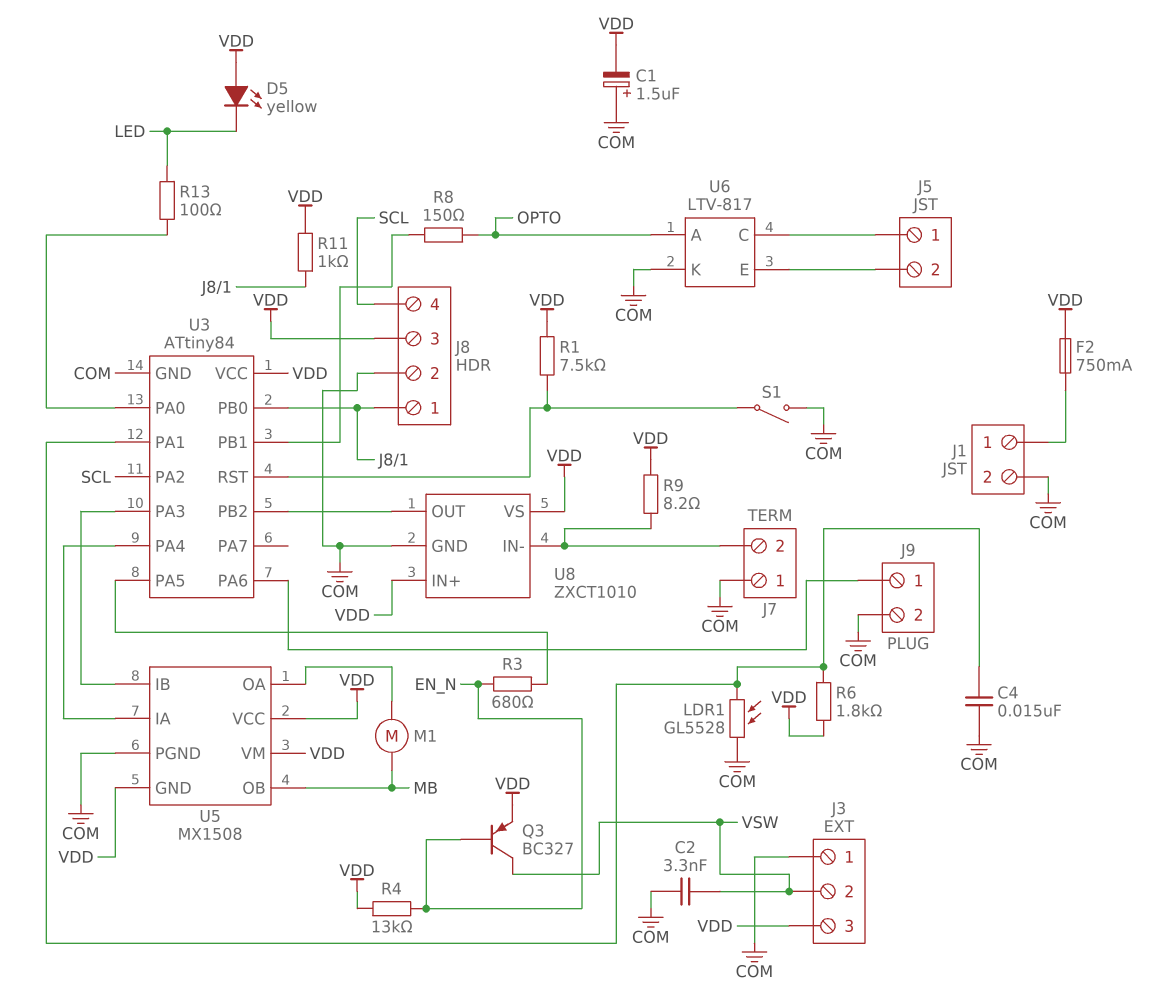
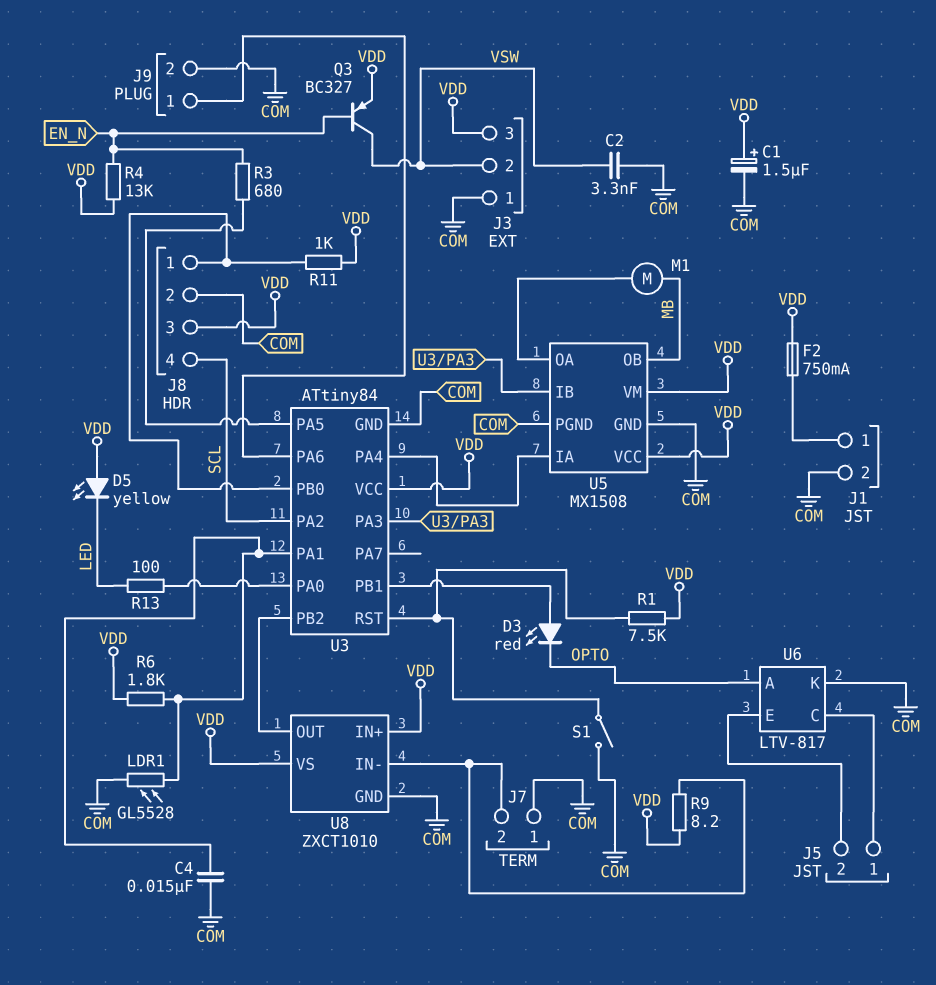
C1: 1.5uF (plus COM, minus VDD) -> 1.5uF (plus VDD, minus COM)
D3: none -> LED red (A U3/PB1, K OPTO)
R8: 150 (OPTO, U3/PB1) -> none
U5 pin GND: VDD -> COM

